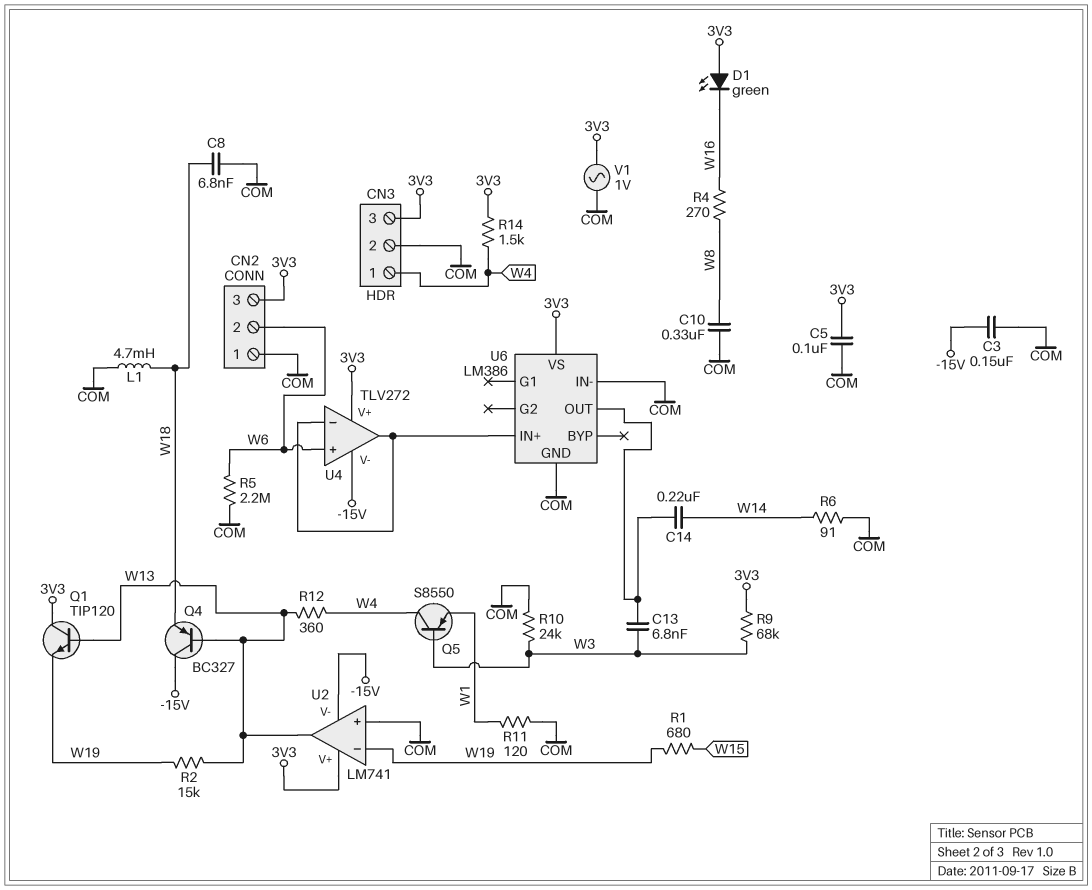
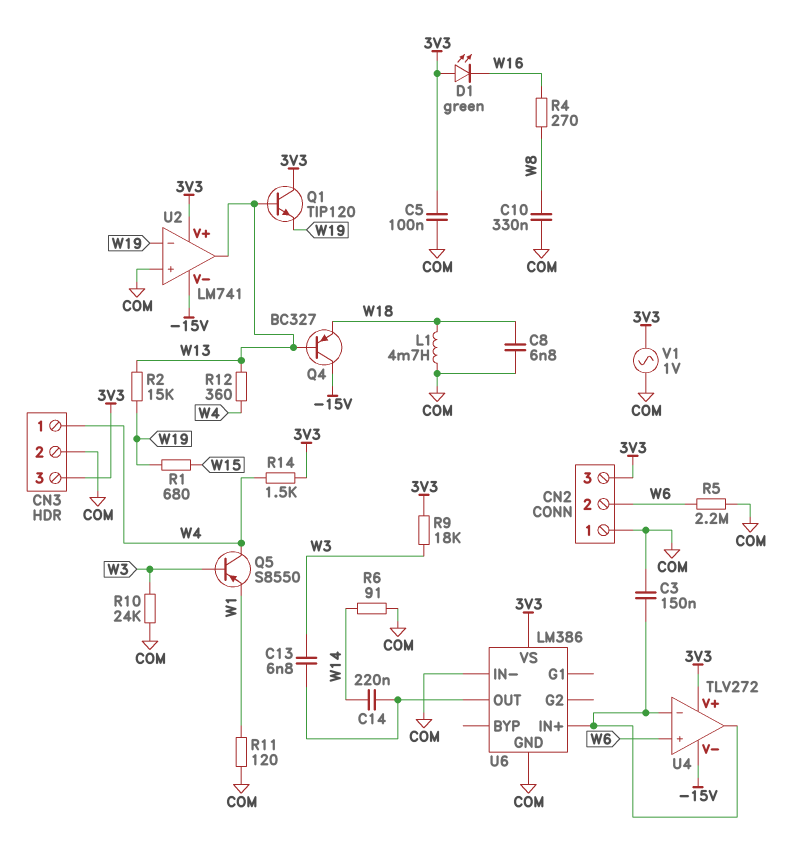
C3: 150nF (-15V, COM) -> 150nF (COM, U4/in-)
R9: 68k (3V3, W3) -> 18k (3V3, W3)

